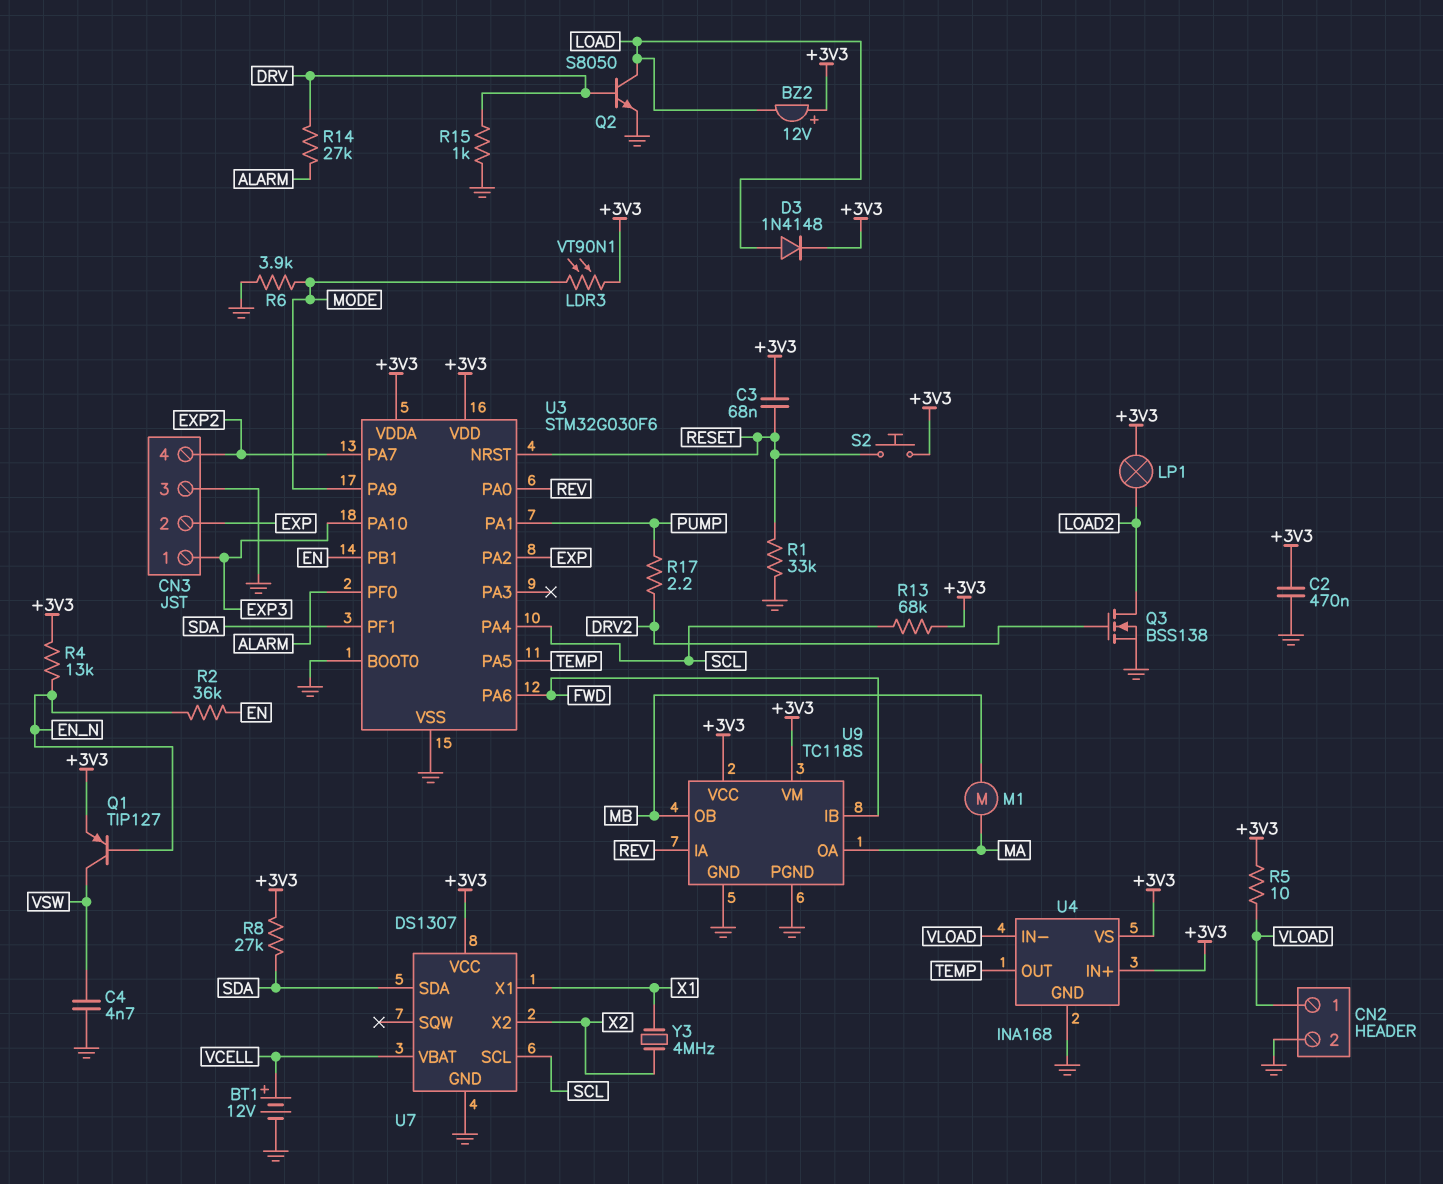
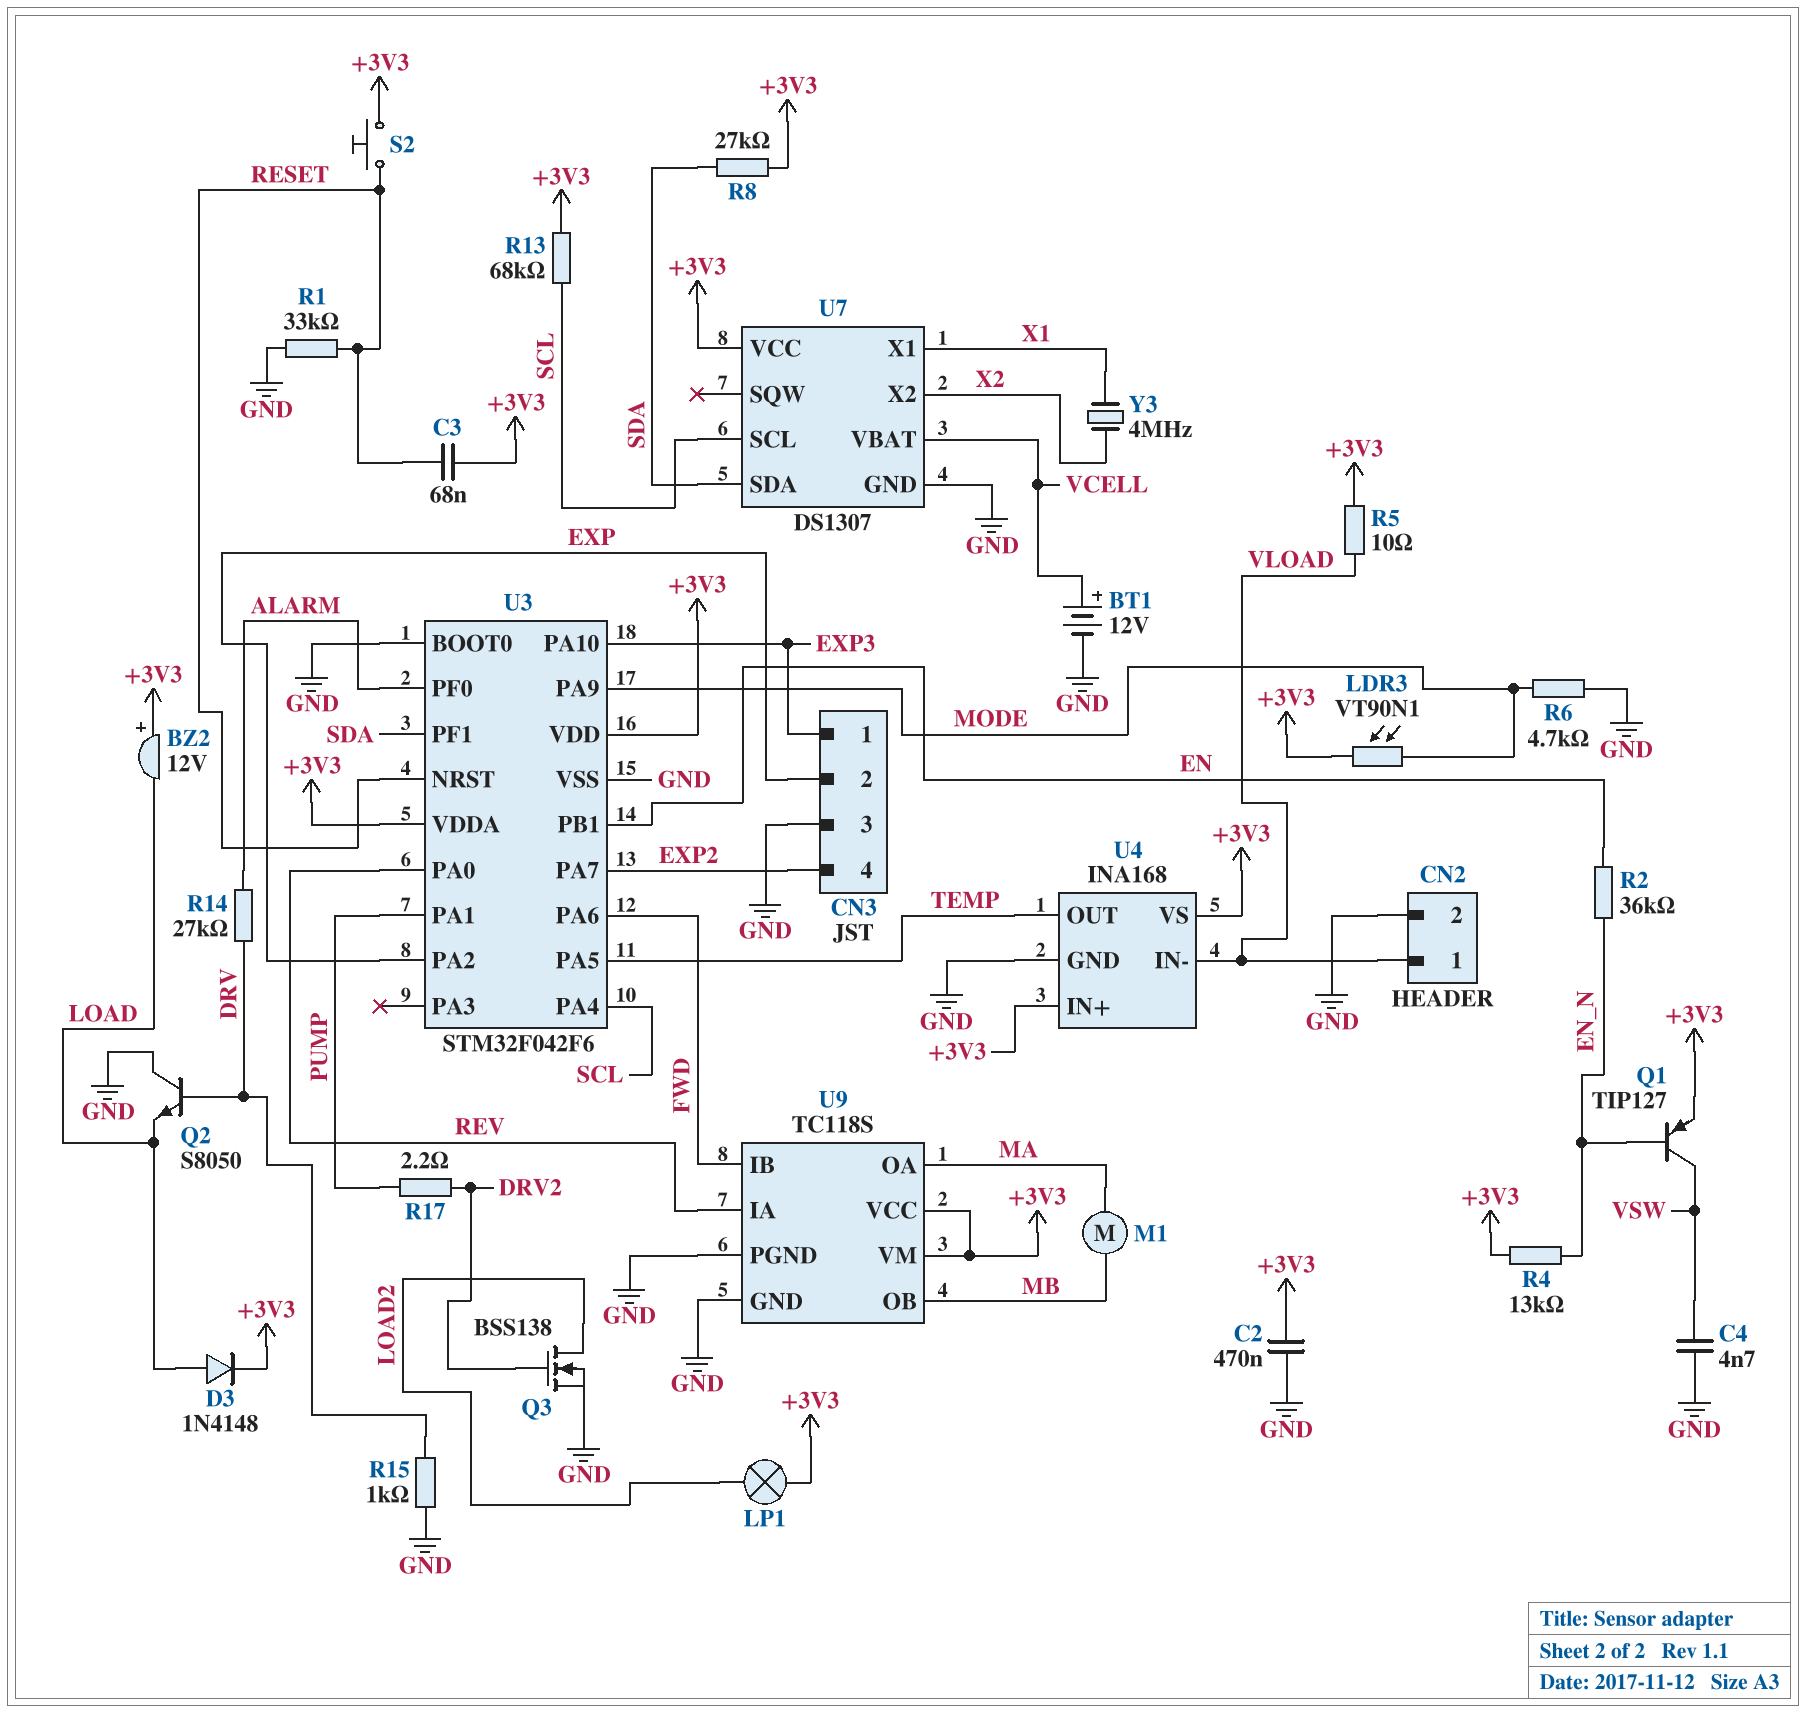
Q2: NPN S8050 (B DRV, C LOAD, E GND) -> NPN S8050 (B DRV, C GND, E LOAD)
R6: 3.9k (GND, MODE) -> 4.7k (GND, MODE)
U3: STM32G030F6 -> STM32F042F6

